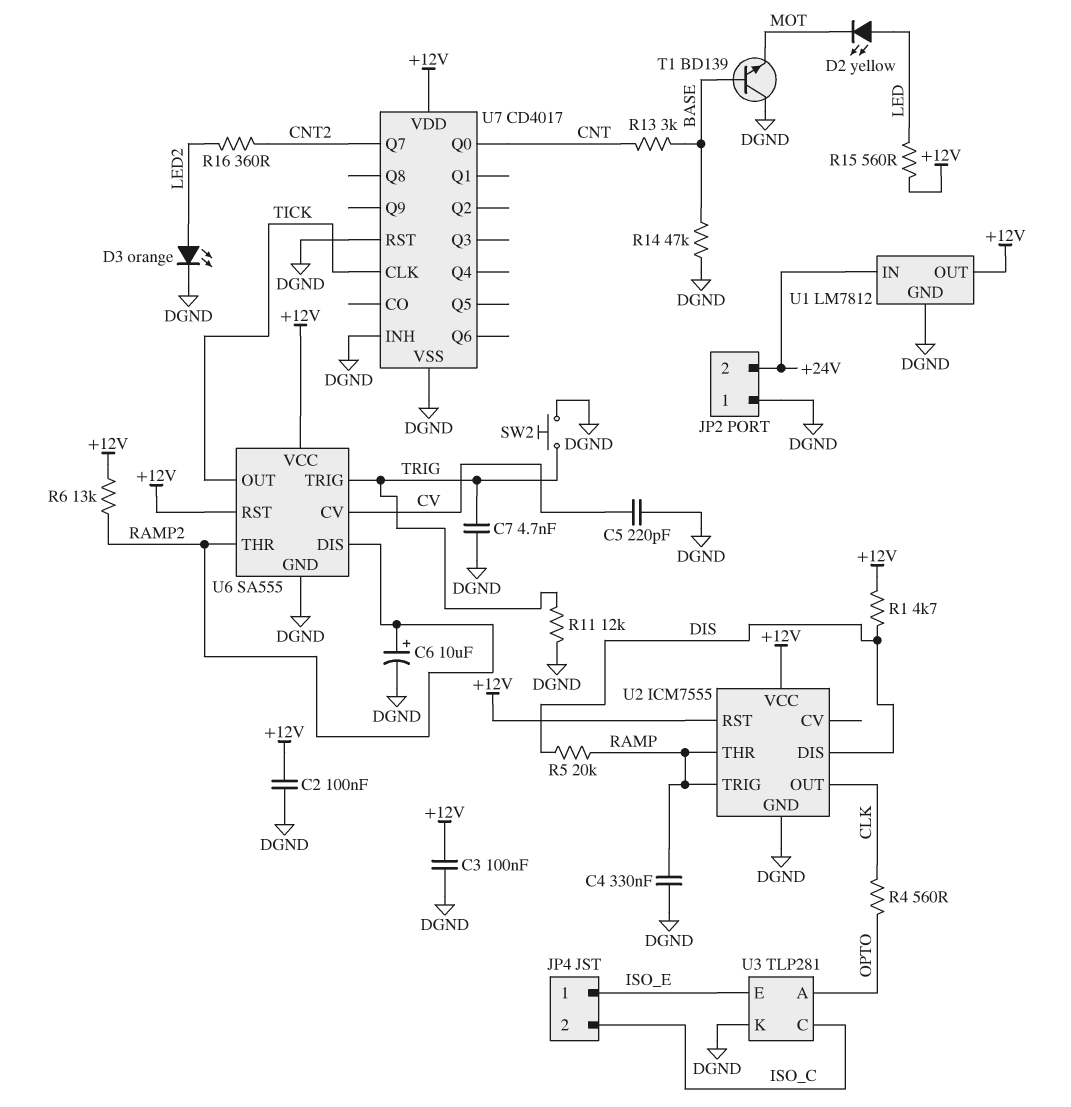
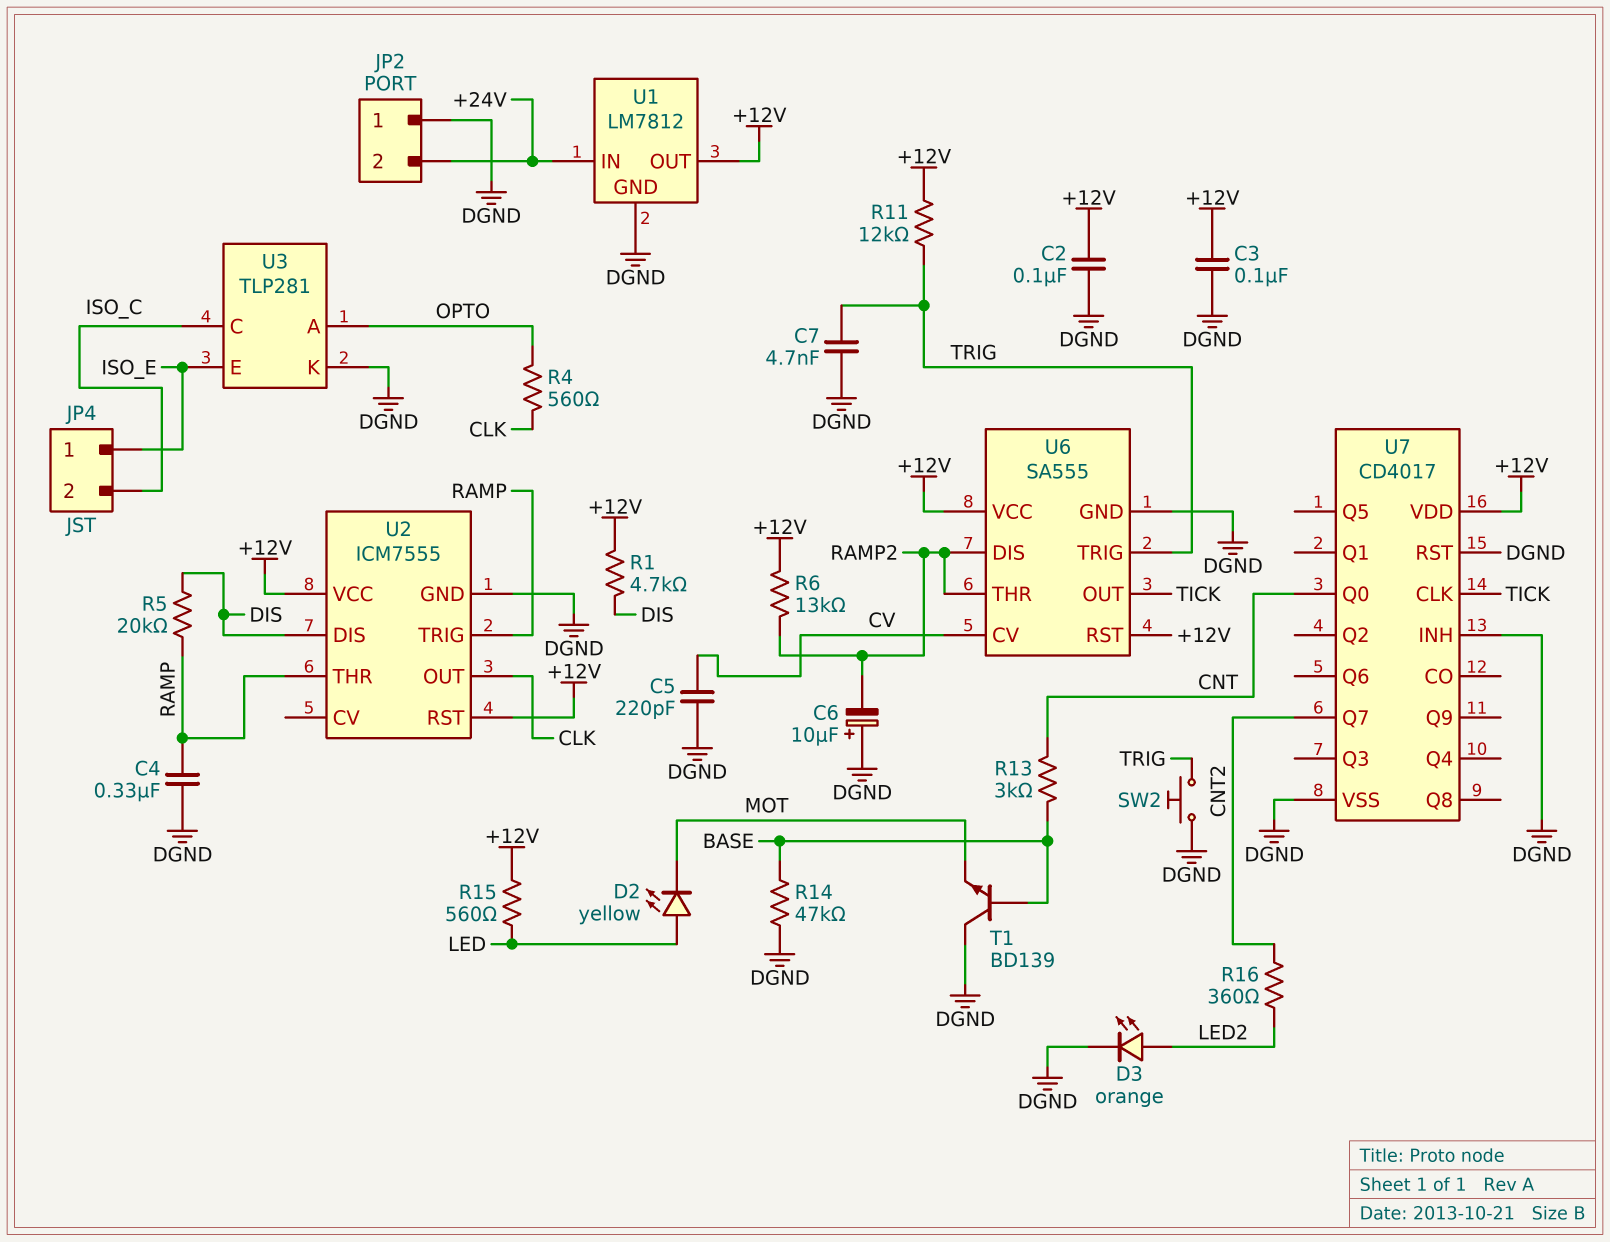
C6: 10uF (plus RAMP2, minus DGND) -> 10uF (plus DGND, minus RAMP2)
R11: 12k (DGND, TRIG) -> 12k (+12V, TRIG)

